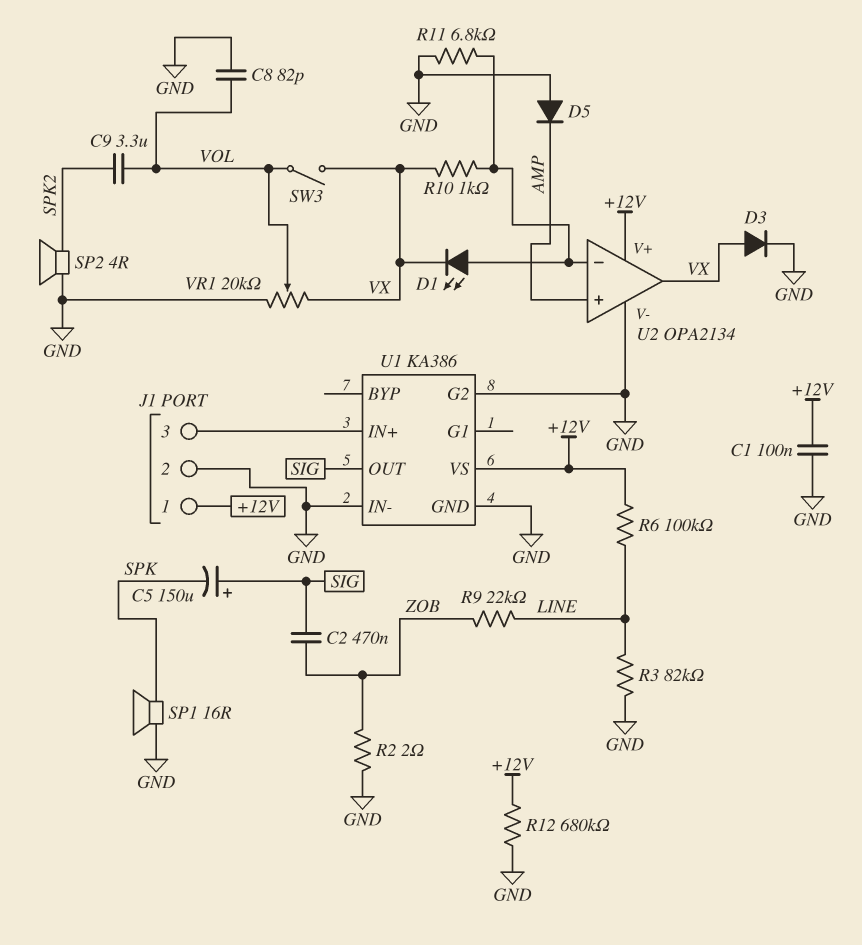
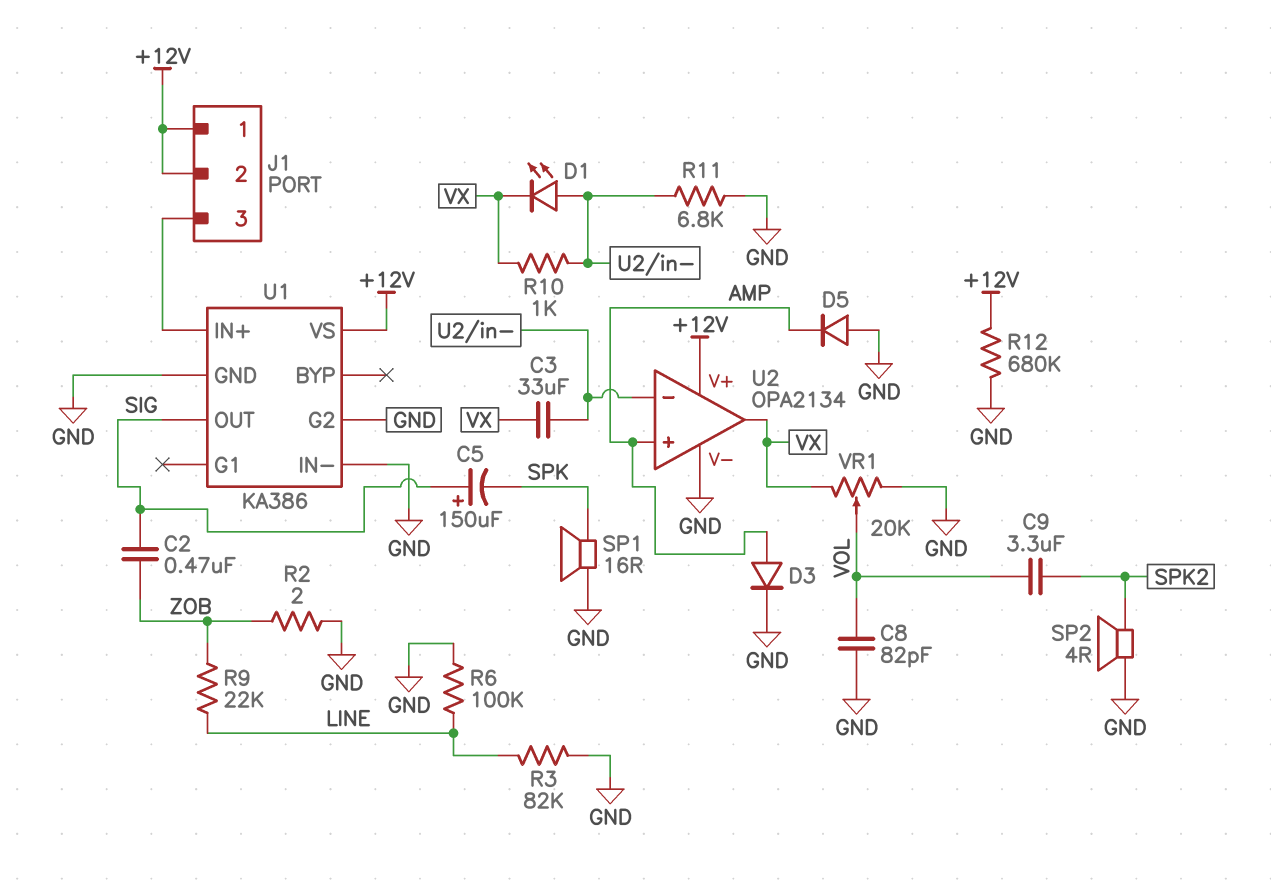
C1: 100nF (+12V, GND) -> none
C3: none -> 33uF (U2/in-, VX)
D3: diode (A VX, K GND) -> diode (A AMP, K GND)
J1 pin 2: GND -> +12V
R6: 100k (+12V, LINE) -> 100k (GND, LINE)
SW3: switch (VOL, VX) -> none

